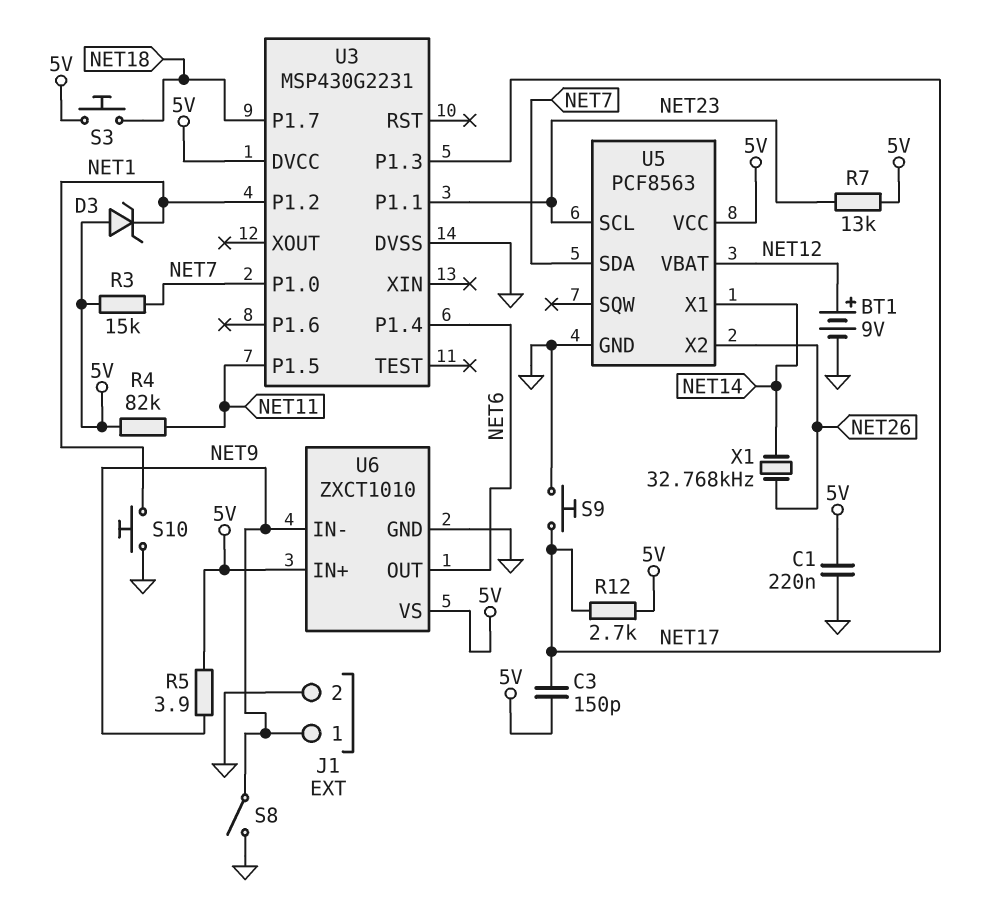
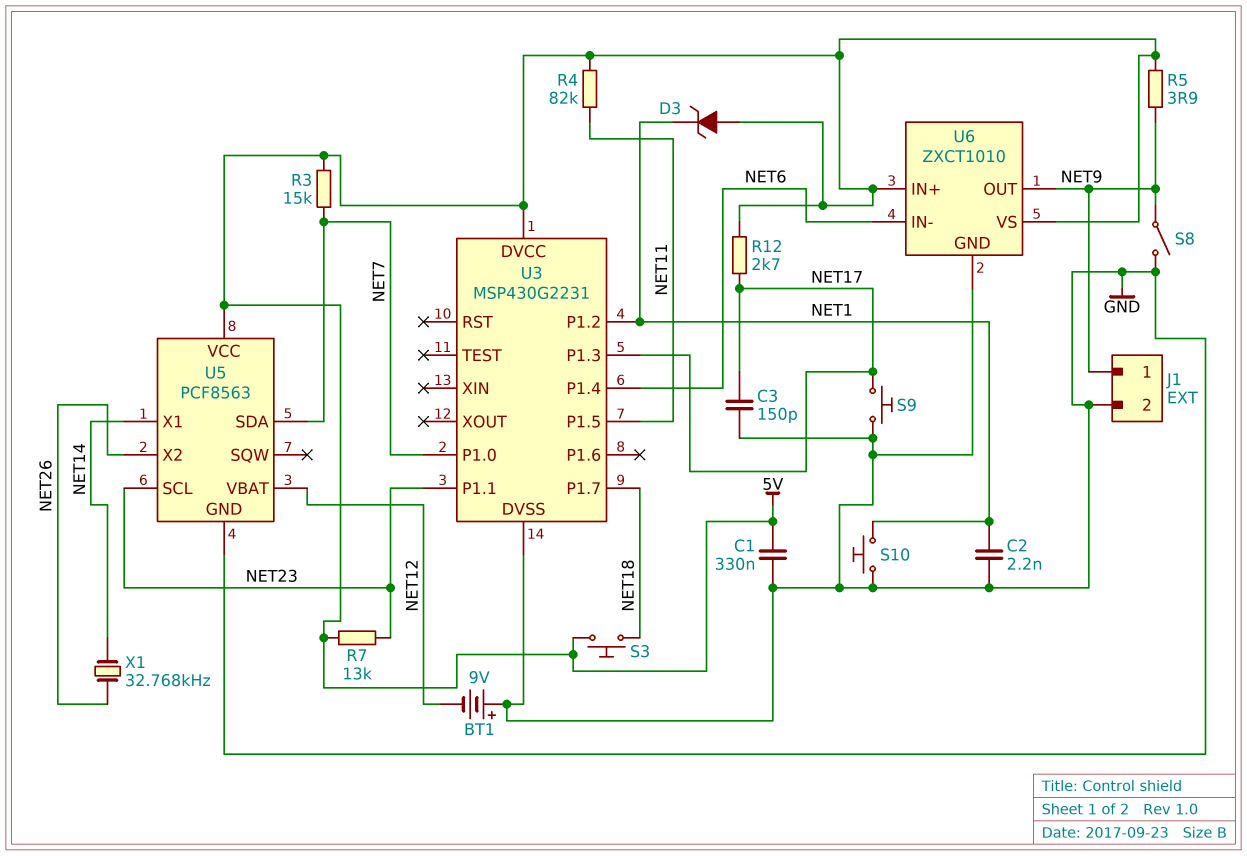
BT1: 9V (plus NET12, minus GND) -> 9V (plus GND, minus NET12)
C1: 220nF (5V, GND) -> 330nF (5V, GND)
C2: none -> 2.2nF (GND, NET1)
C3: 150pF (5V, NET17) -> 150pF (GND, NET17)
U6 pin IN-: NET9 -> NET6
U6 pin OUT: NET6 -> NET9

